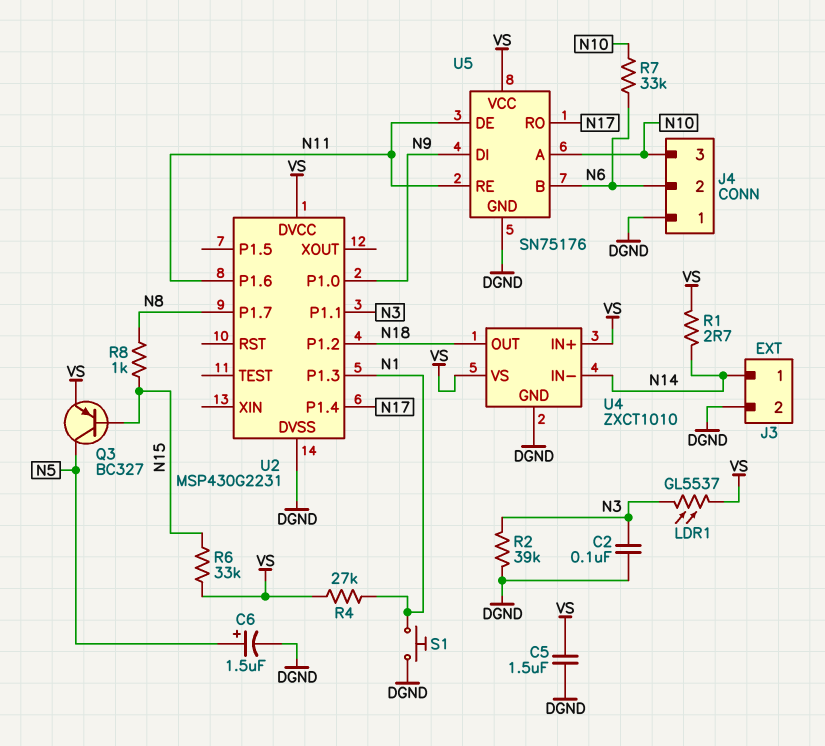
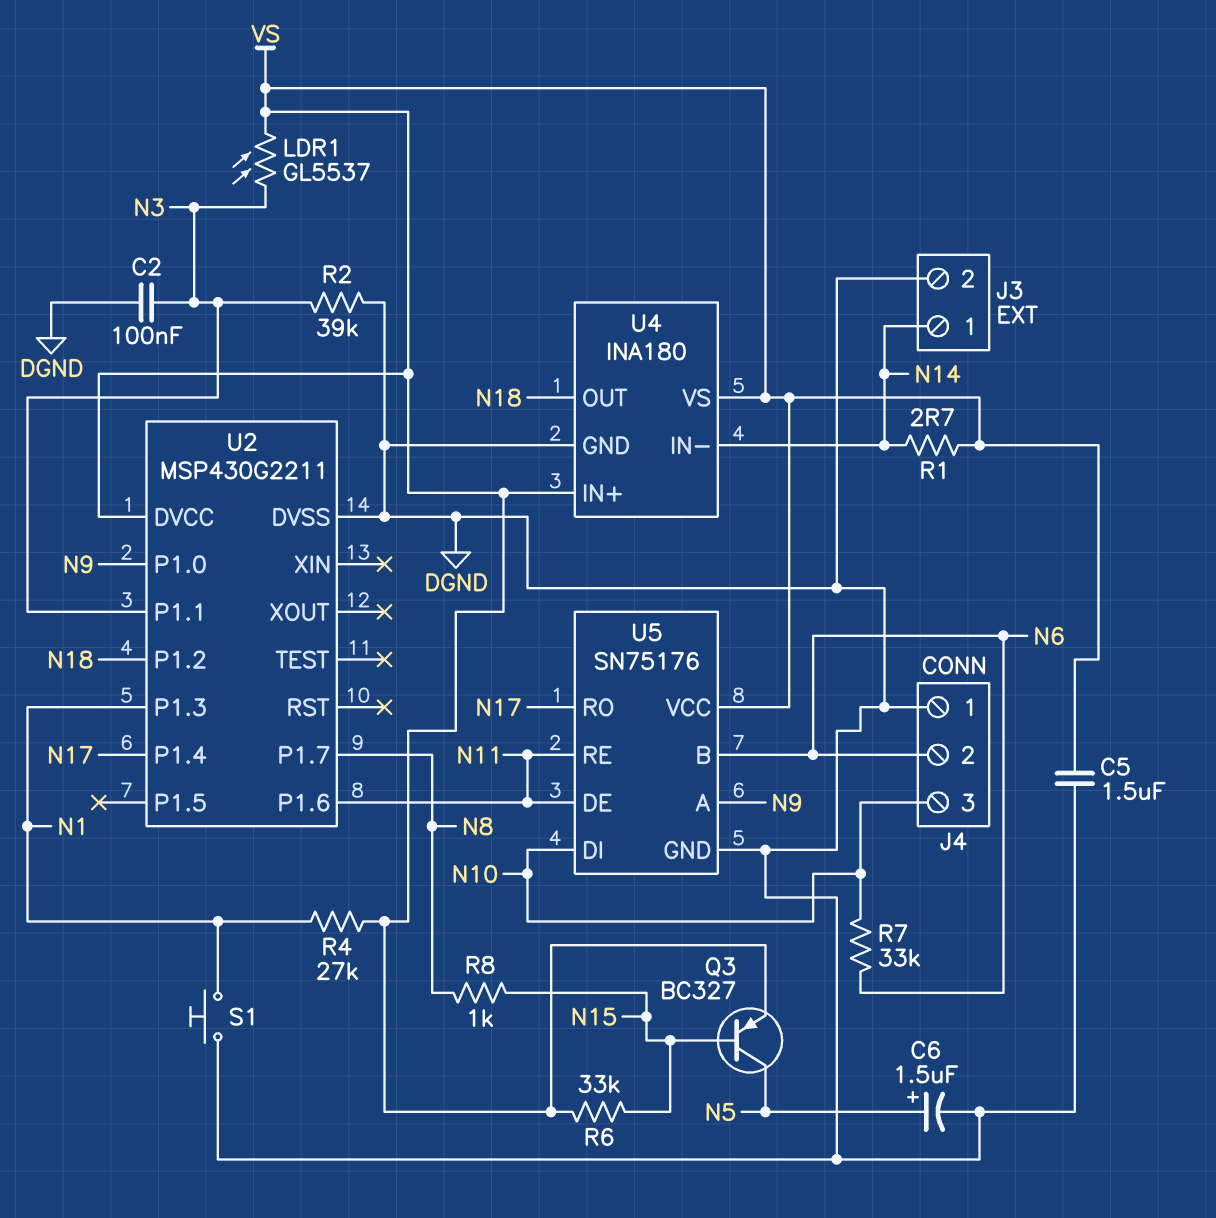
U2: MSP430G2231 -> MSP430G2211
U4: ZXCT1010 -> INA180
U5 pin A: N10 -> N9
U5 pin DI: N9 -> N10

